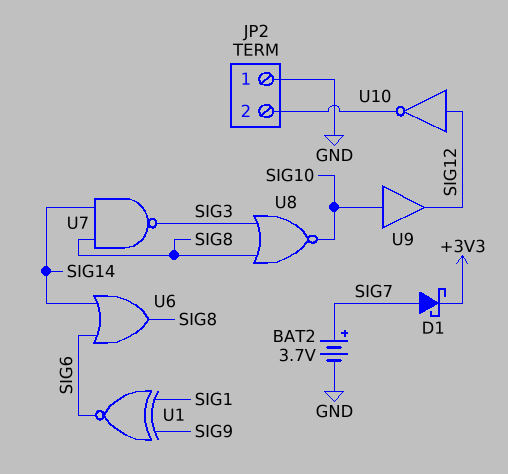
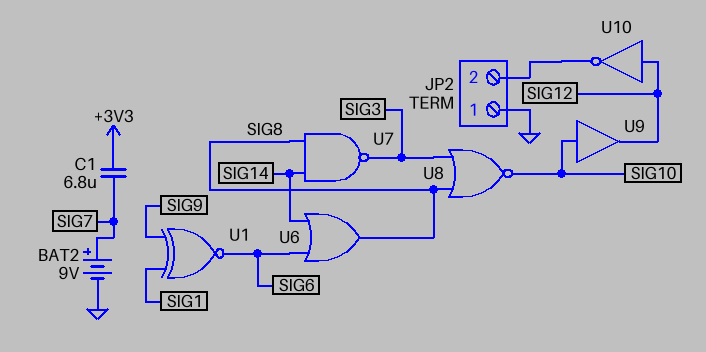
BAT2: 3.7V (plus SIG7, minus GND) -> 9V (plus SIG7, minus GND)
C1: none -> 6.8uF (+3V3, SIG7)
D1: schottky (A SIG7, K +3V3) -> none

